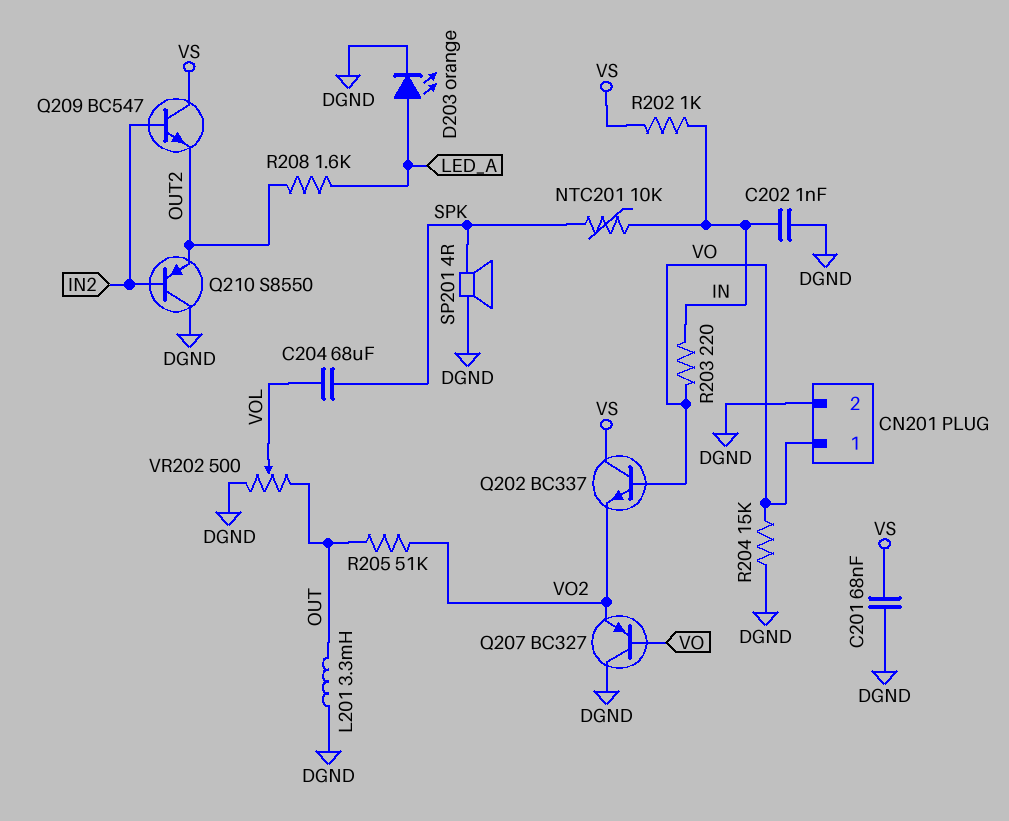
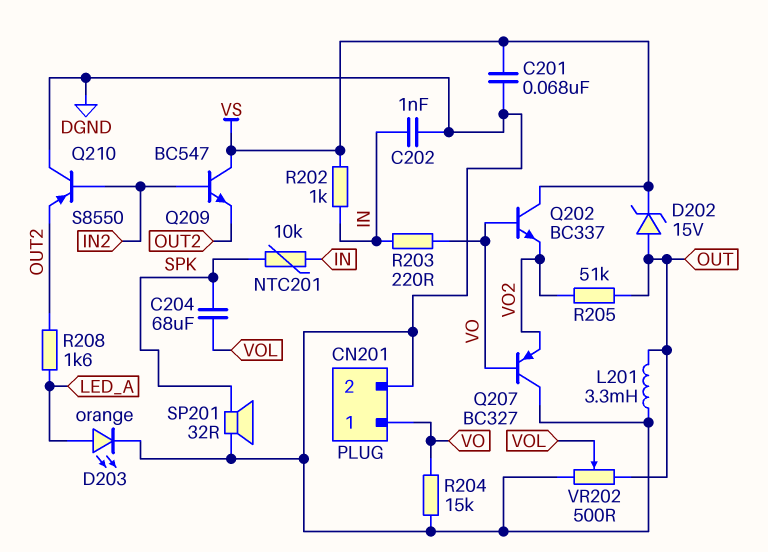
D202: none -> zener 15V (A OUT, K VS)
SP201: speaker 4R (DGND, SPK) -> speaker 32R (DGND, SPK)

